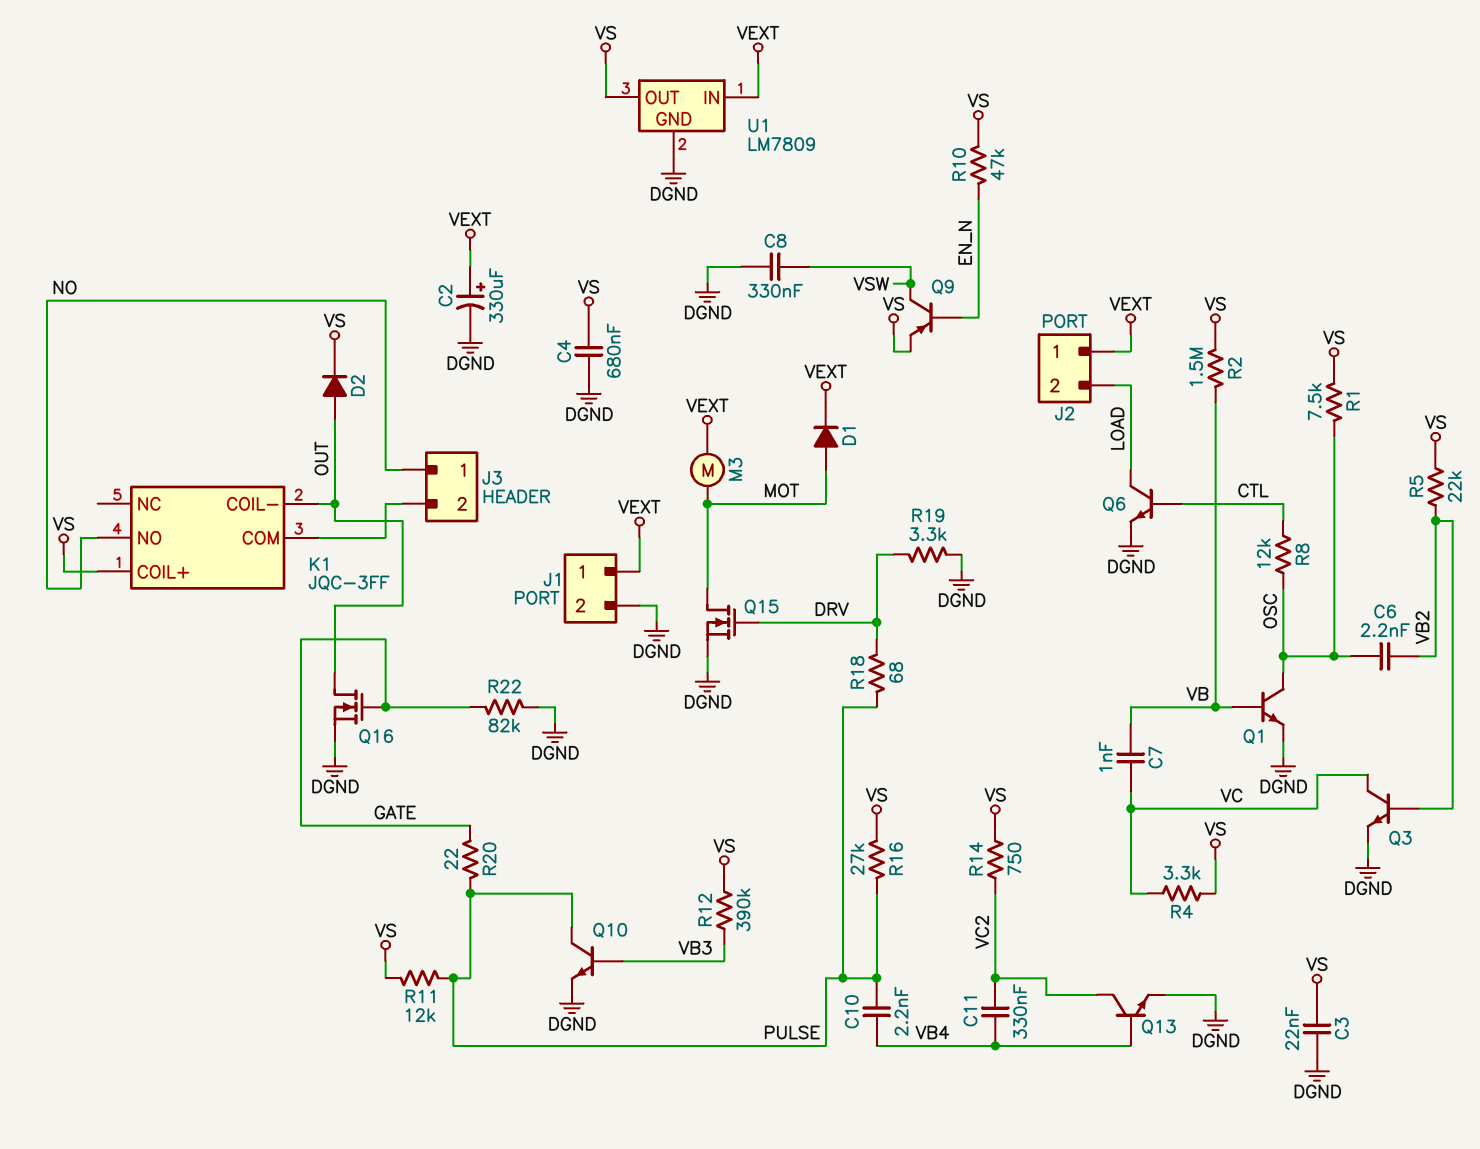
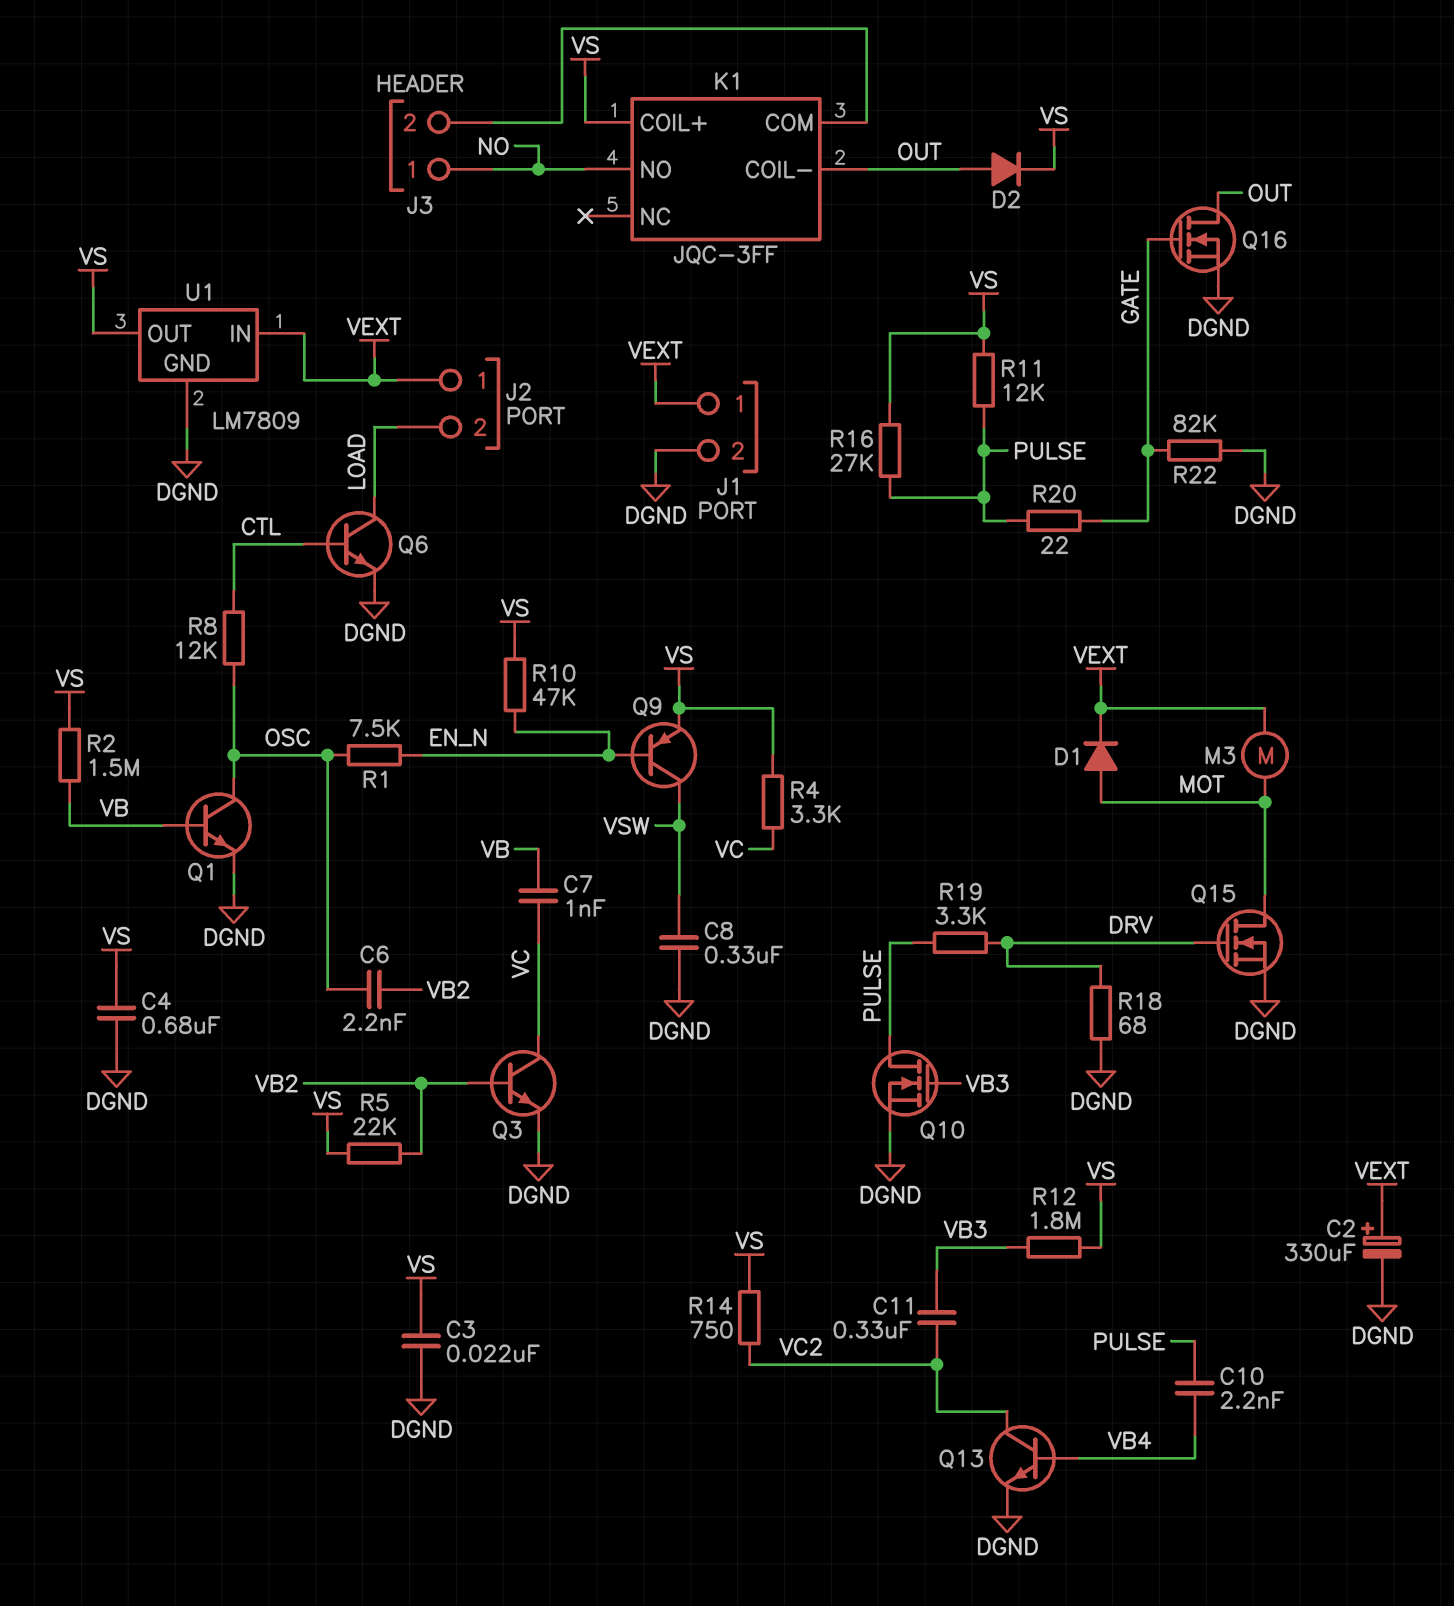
C11: 330nF (VB4, VC2) -> 330nF (VB3, VC2)
Q10: NPN (B VB3, C PULSE, E DGND) -> NMOS (G VB3, D PULSE, S DGND)
R1: 7.5k (OSC, VS) -> 7.5k (EN_N, OSC)
R12: 390k (VB3, VS) -> 1.8M (VB3, VS)
R18: 68 (DRV, PULSE) -> 68 (DGND, DRV)
R19: 3.3k (DGND, DRV) -> 3.3k (DRV, PULSE)

